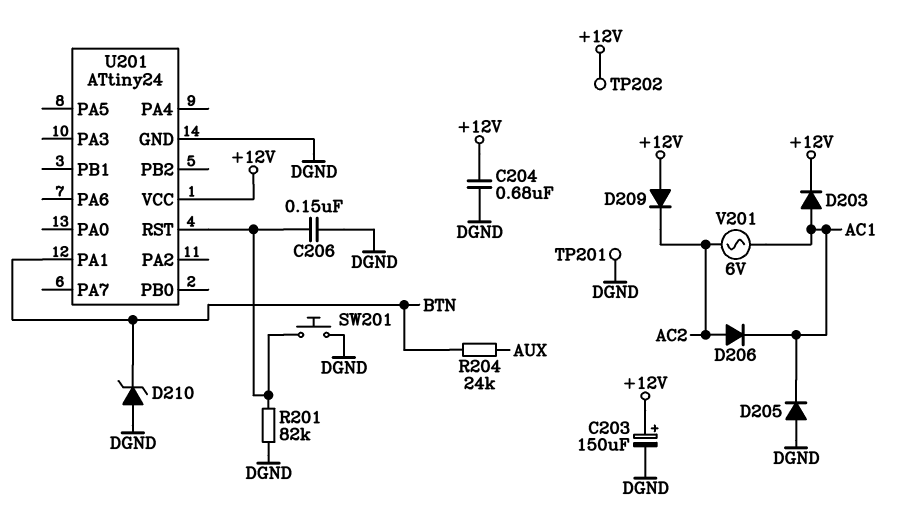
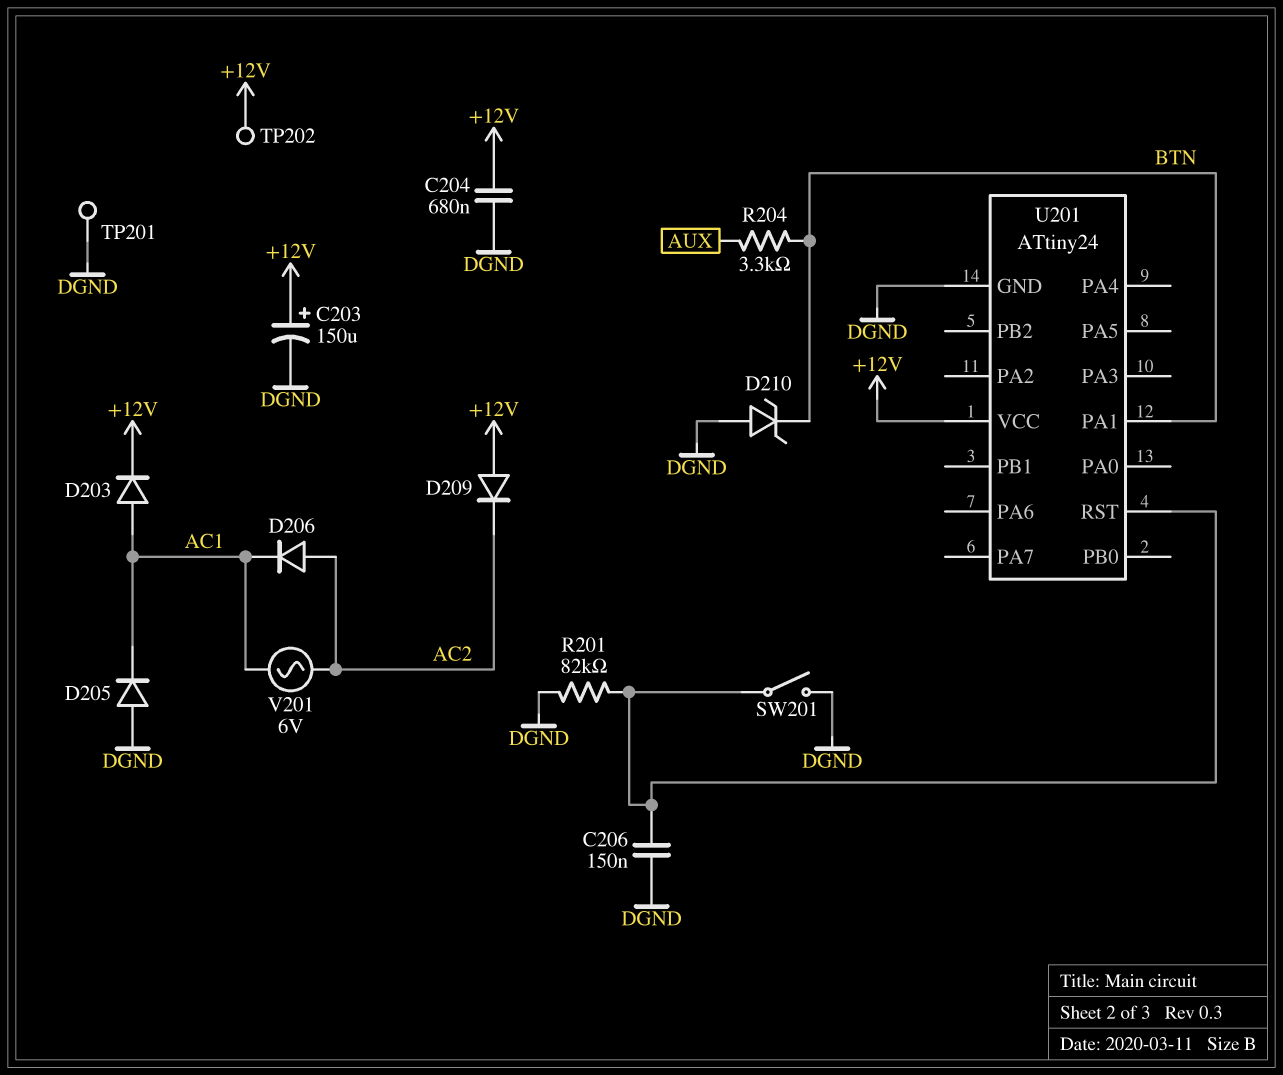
R204: 24k (AUX, BTN) -> 3.3k (AUX, BTN)
SW201: button (DGND, U201/RST) -> switch (DGND, U201/RST)

